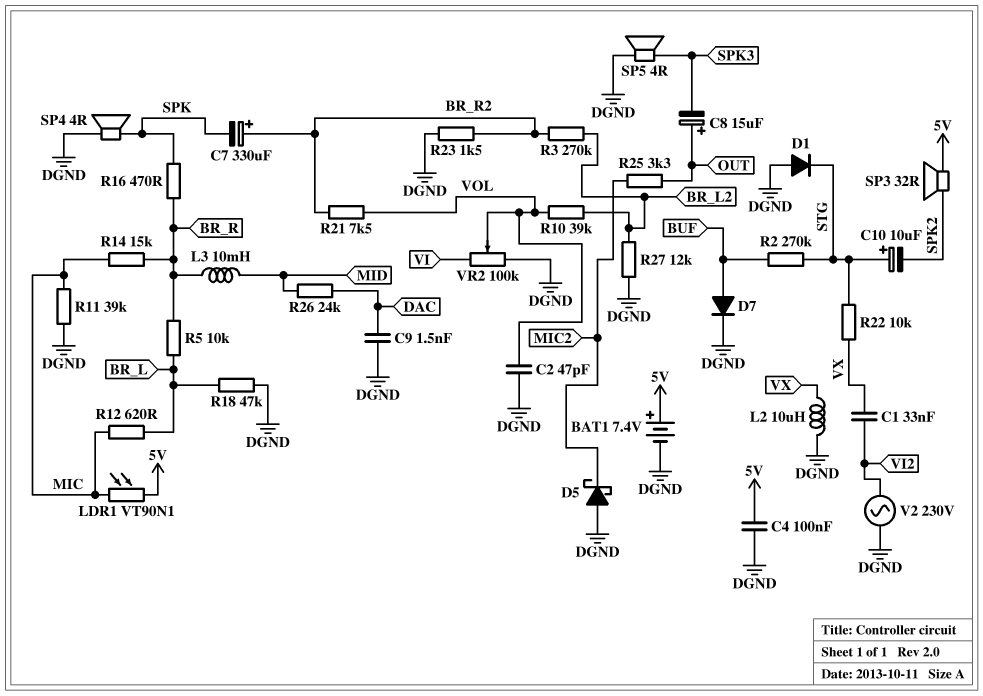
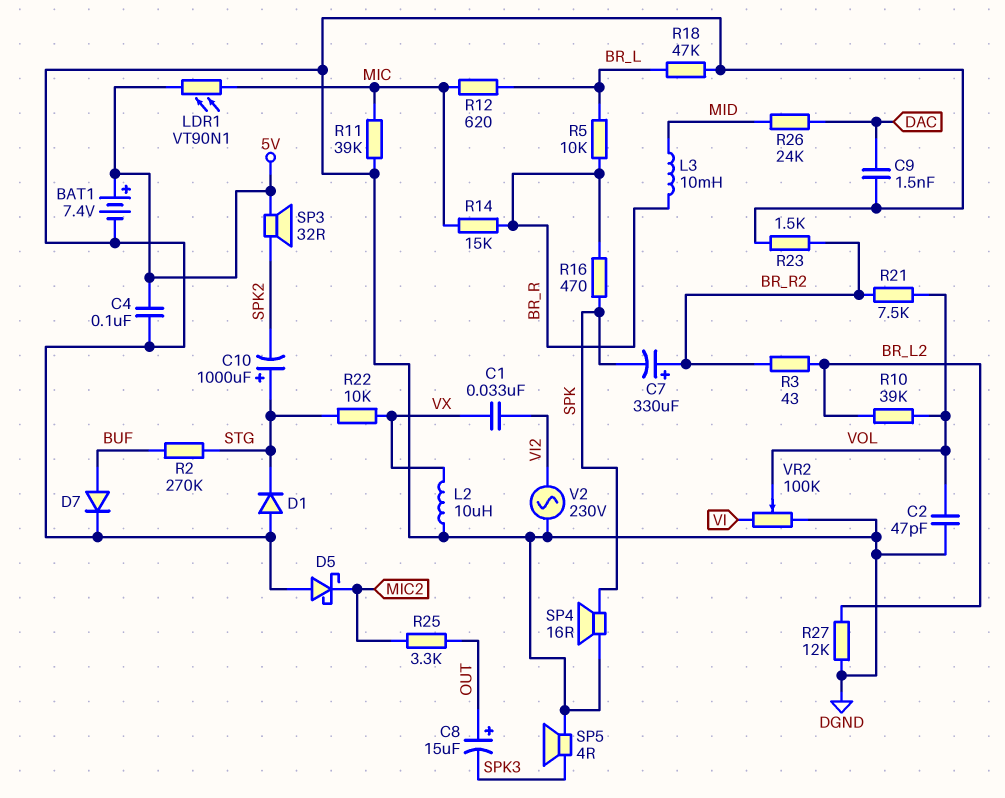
C10: 10uF (plus STG, minus SPK2) -> 1000uF (plus STG, minus SPK2)
R3: 270k (BR_L2, BR_R2) -> 43 (BR_L2, BR_R2)
SP4: speaker 4R (DGND, SPK) -> speaker 16R (DGND, SPK)

